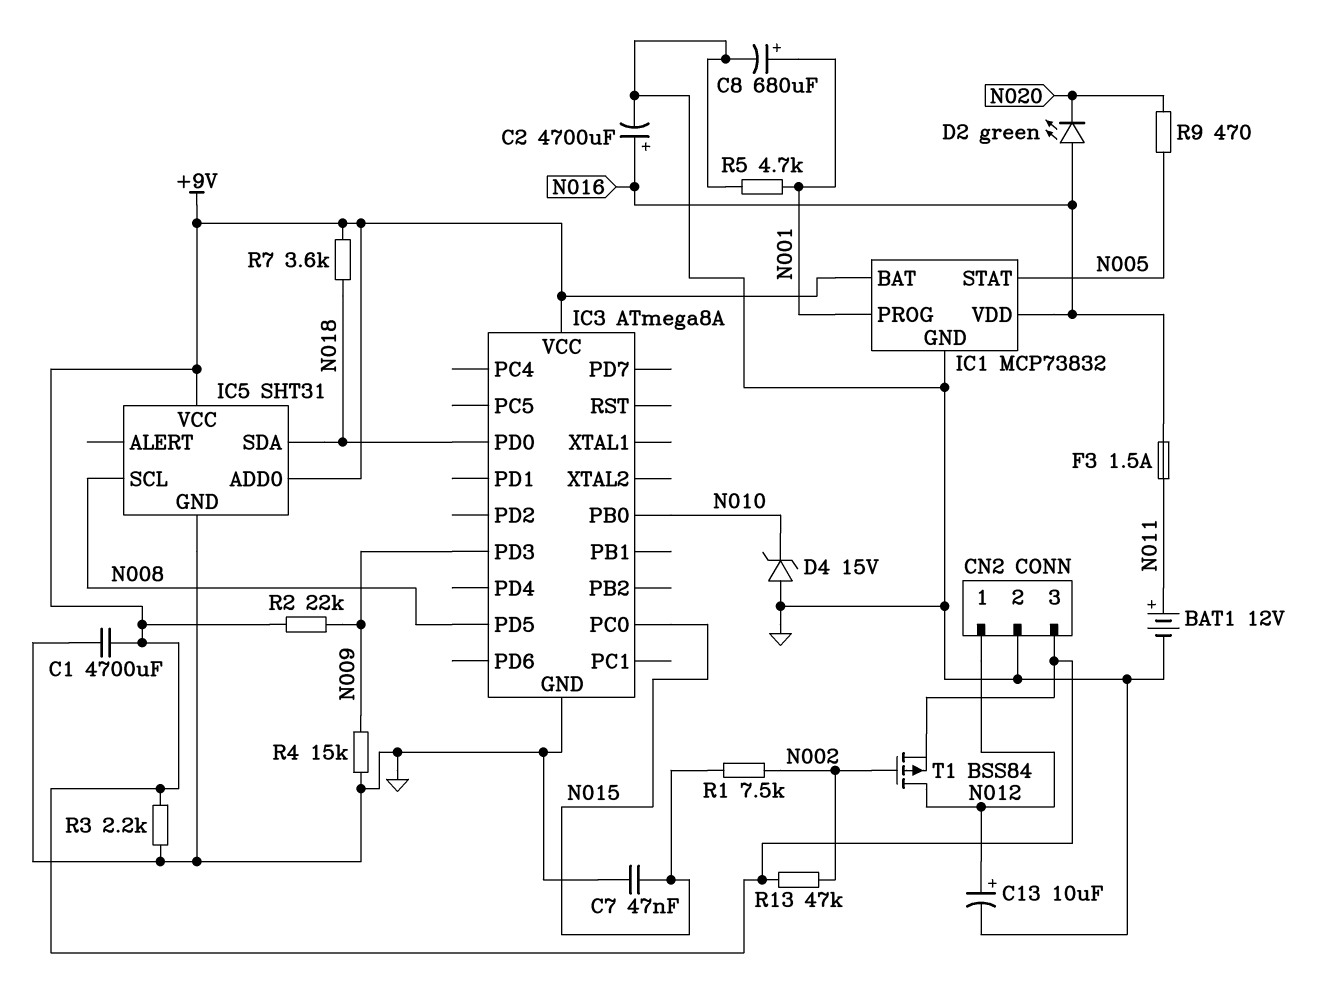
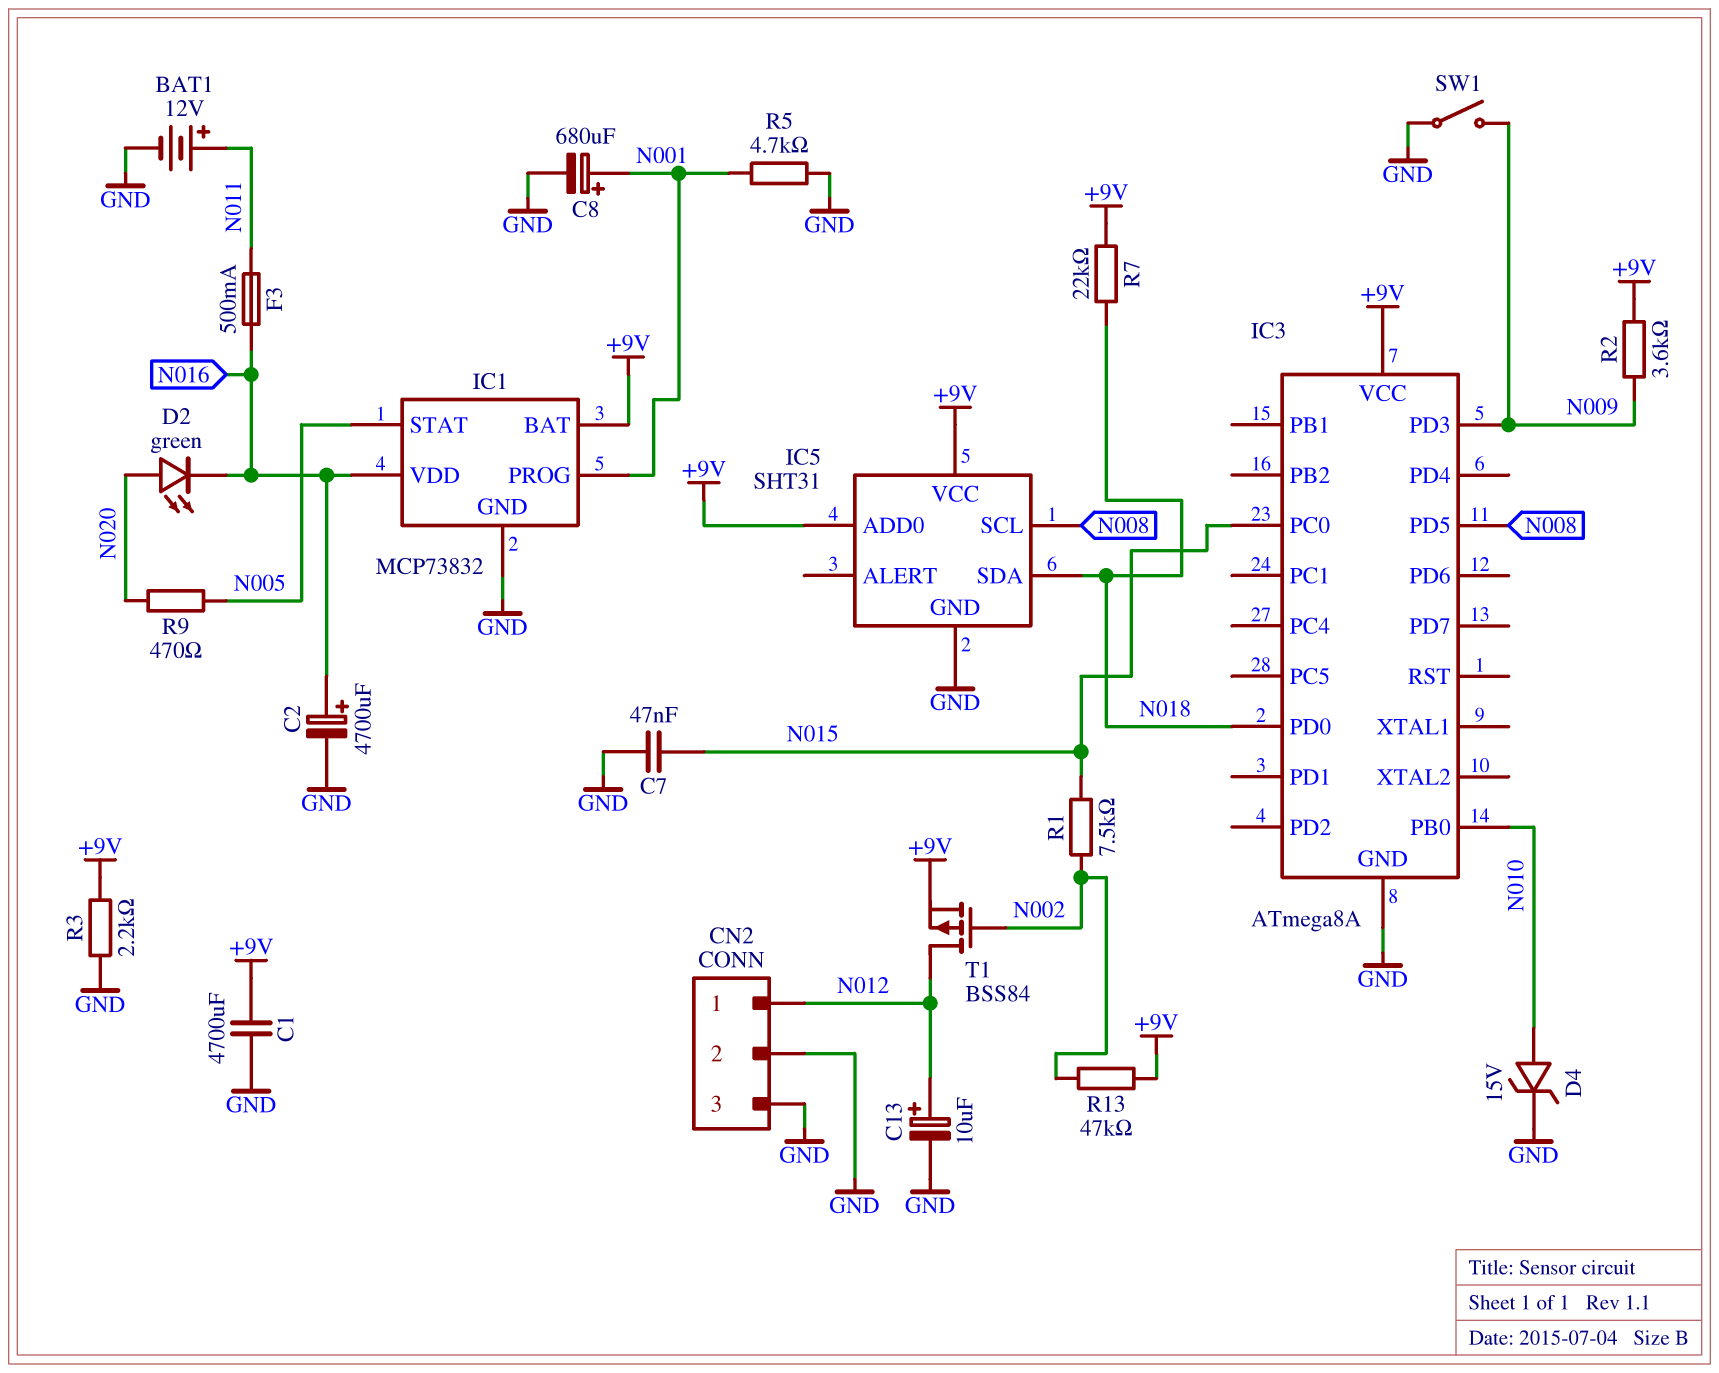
CN2 pin 3: +9V -> GND
D2: LED green (A N016, K N020) -> LED green (A N020, K N016)
D4: zener 15V (A GND, K N010) -> zener 15V (A N010, K GND)
F3: 1.5A (N011, N016) -> 500mA (N011, N016)
R2: 22k (+9V, N009) -> 3.6k (+9V, N009)
R4: 15k (GND, N009) -> none
R7: 3.6k (+9V, N018) -> 22k (+9V, N018)
SW1: none -> switch (GND, N009)

